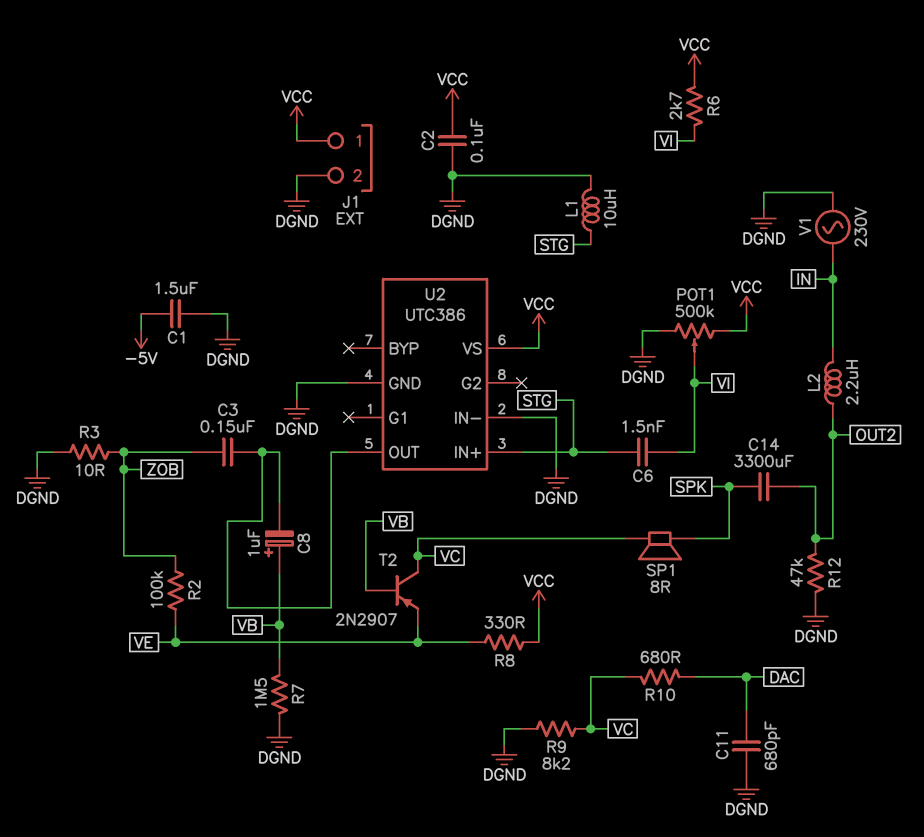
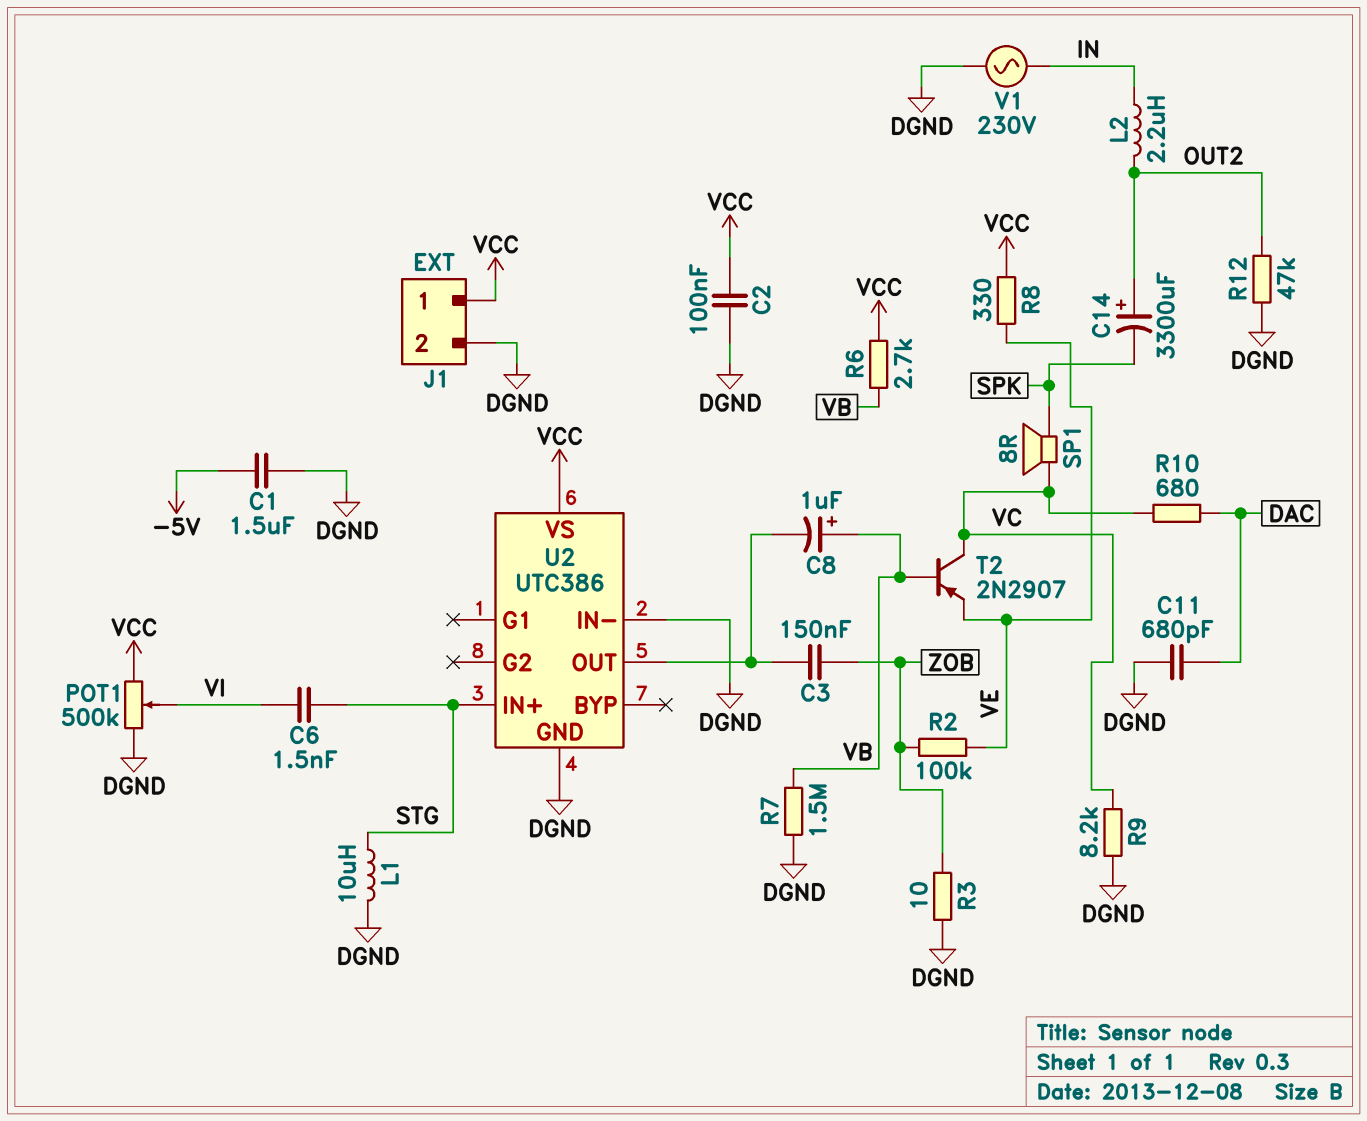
C14: 3300uF (OUT2, SPK) -> 3300uF (plus OUT2, minus SPK)
R6: 2.7k (VCC, VI) -> 2.7k (VB, VCC)

